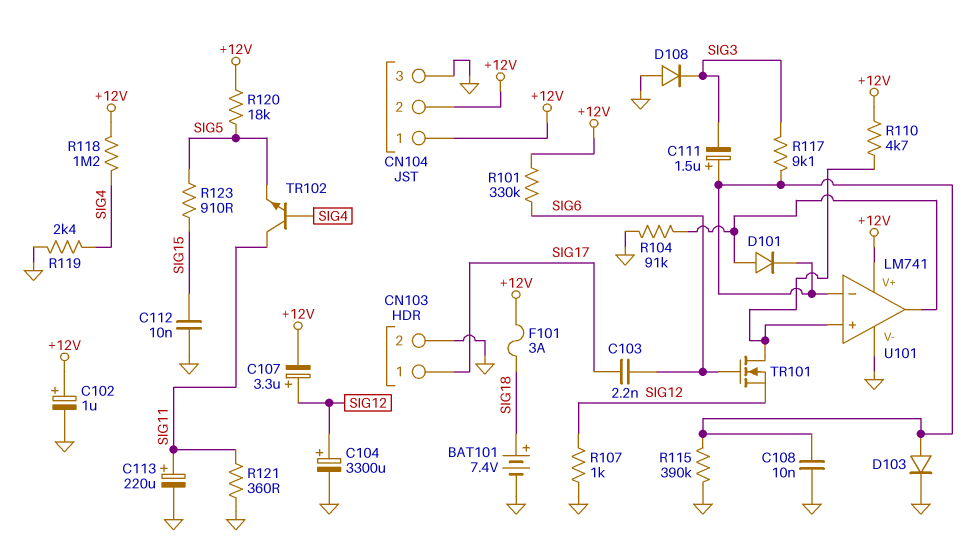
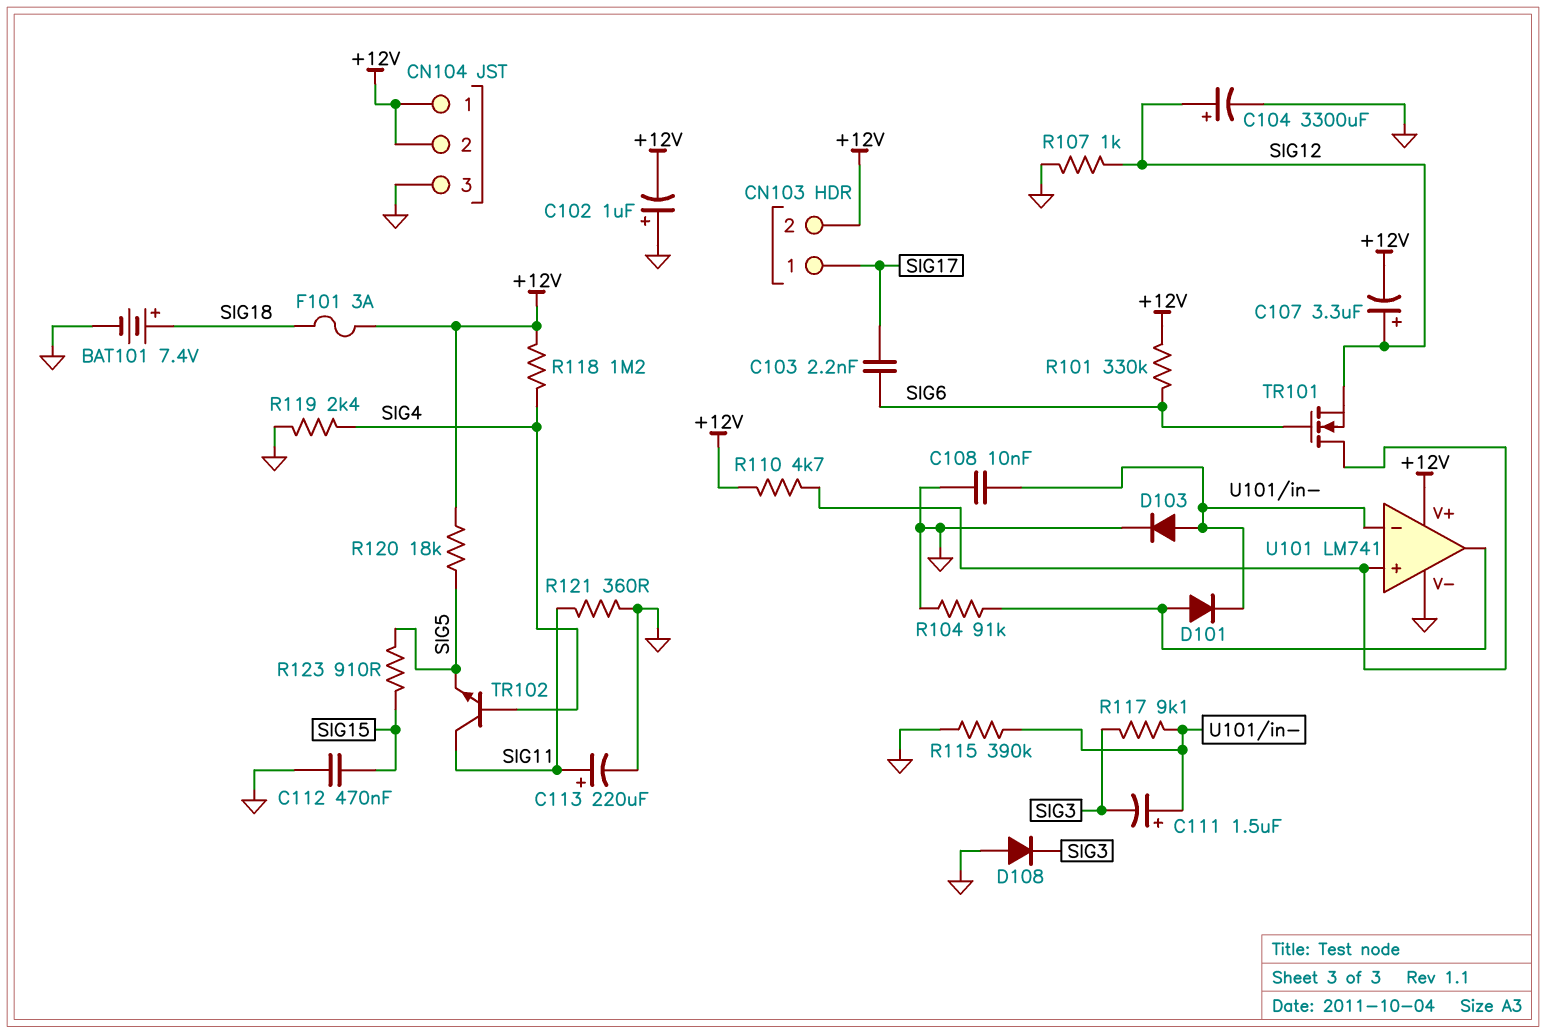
C102: 1uF (plus +12V, minus GND) -> 1uF (plus GND, minus +12V)
C112: 10nF (GND, SIG15) -> 470nF (GND, SIG15)
CN103 pin 2: GND -> +12V

